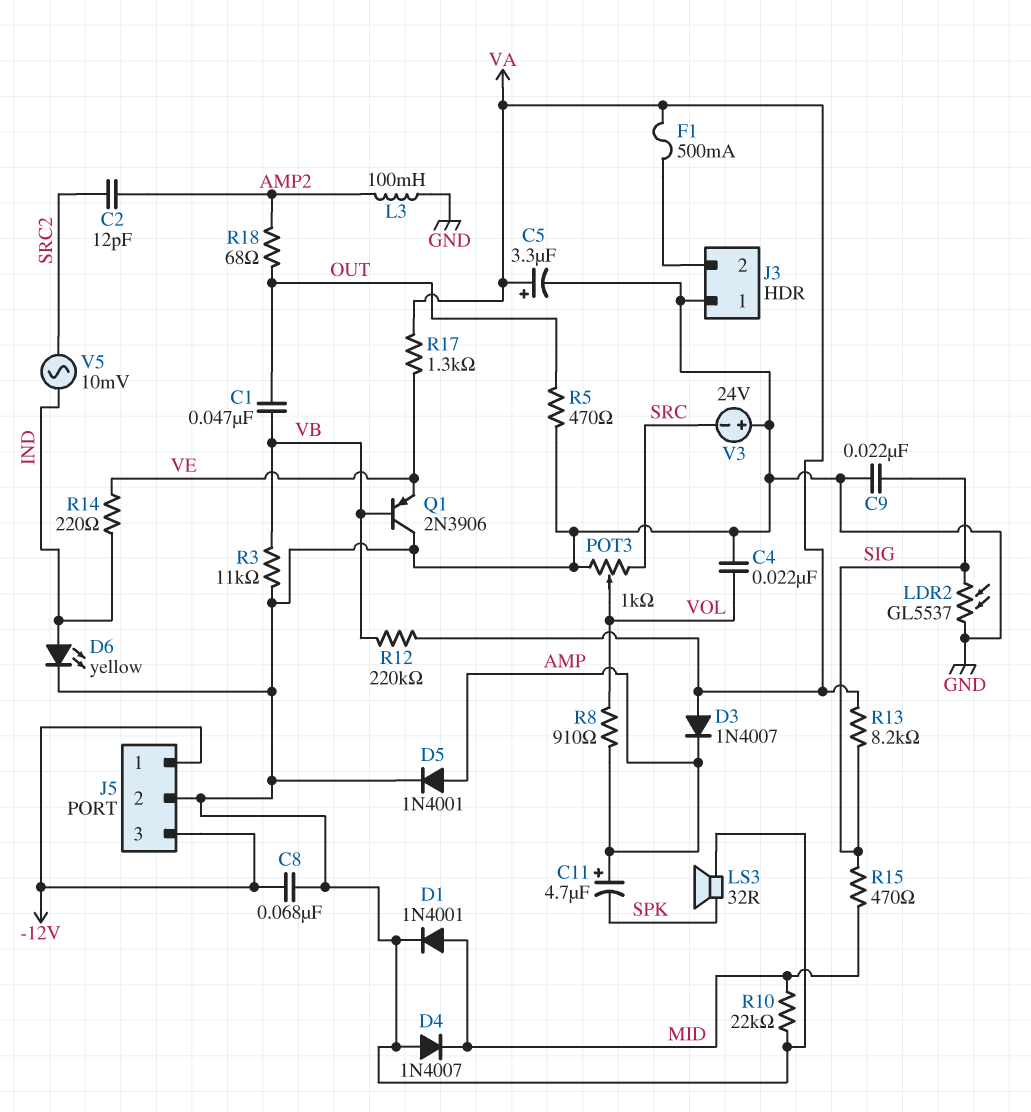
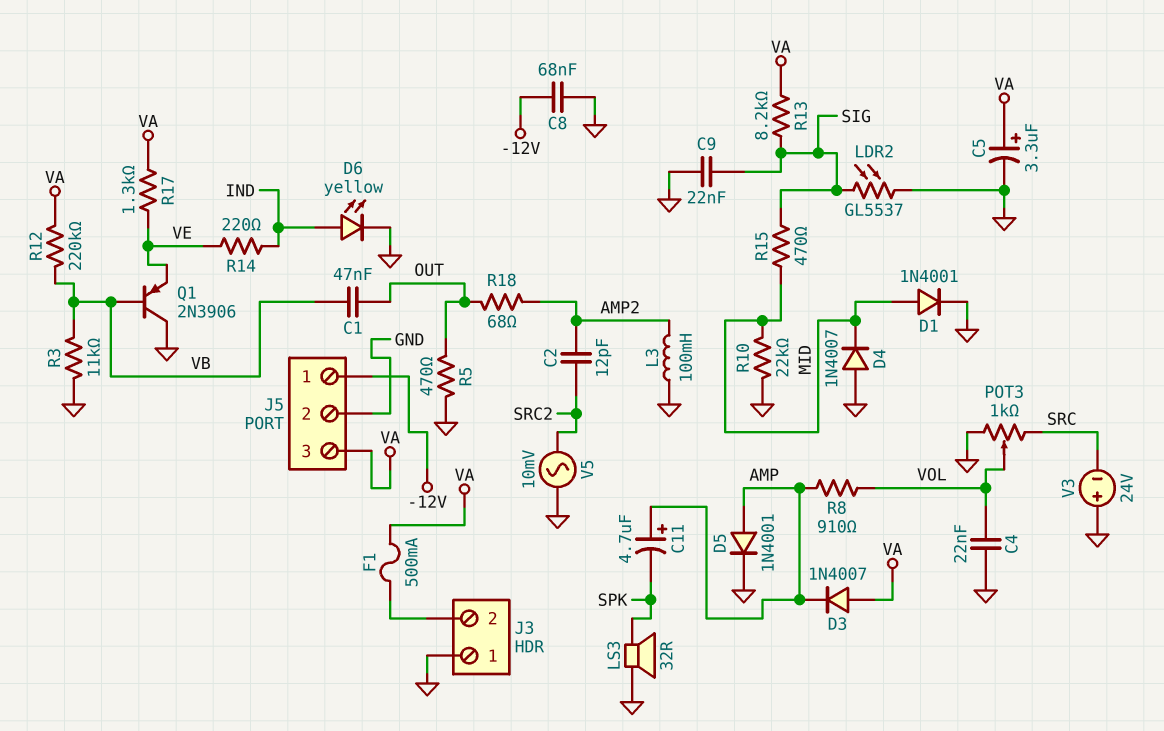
J5 pin 3: -12V -> VA
V5: AC 10mV (IND, SRC2) -> AC 10mV (GND, SRC2)

